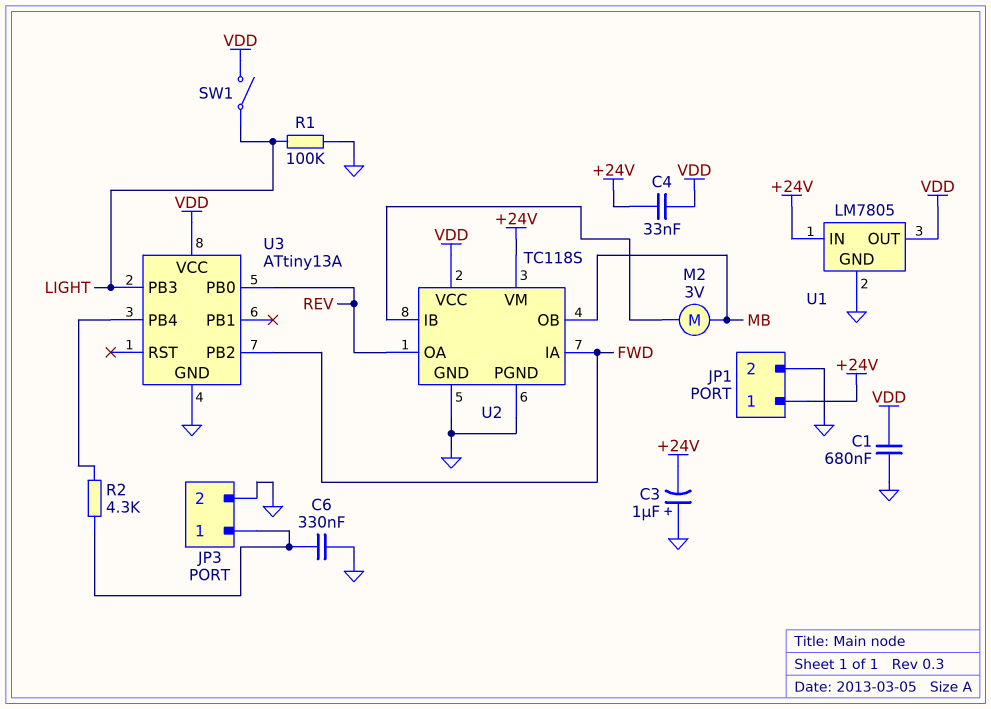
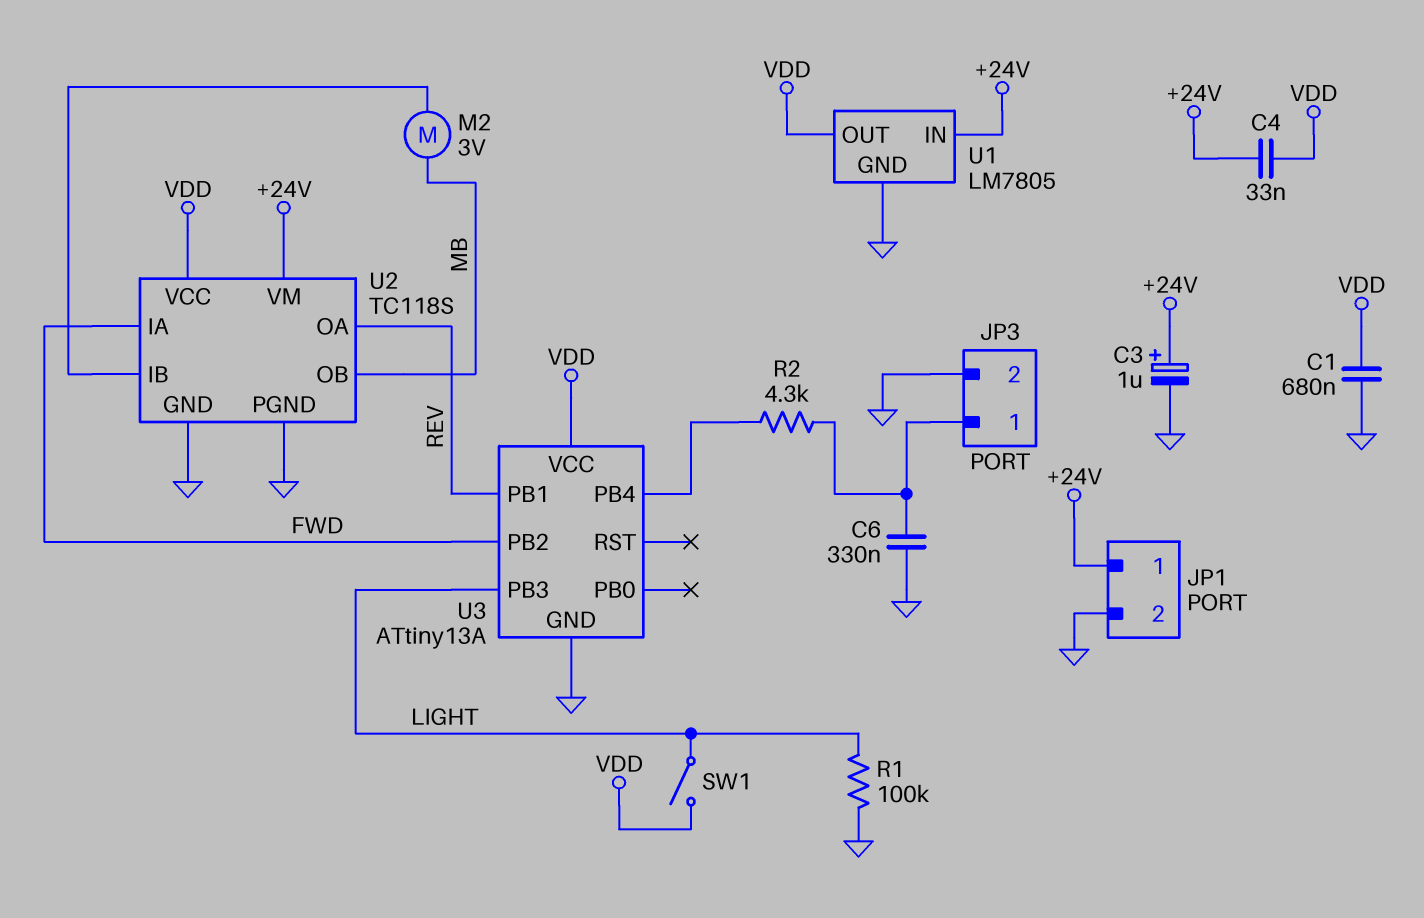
C3: 1uF (plus GND, minus +24V) -> 1uF (plus +24V, minus GND)
U3 pin PB0: REV -> none
U3 pin PB1: none -> REV

